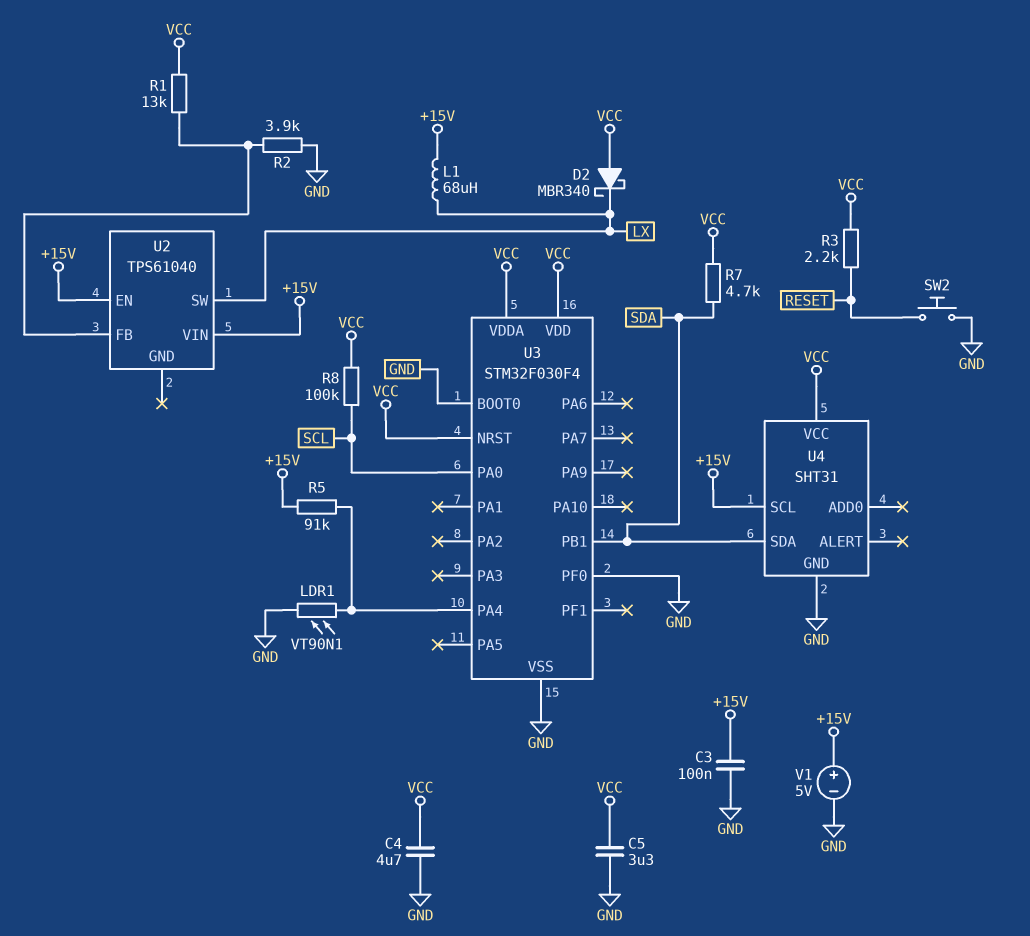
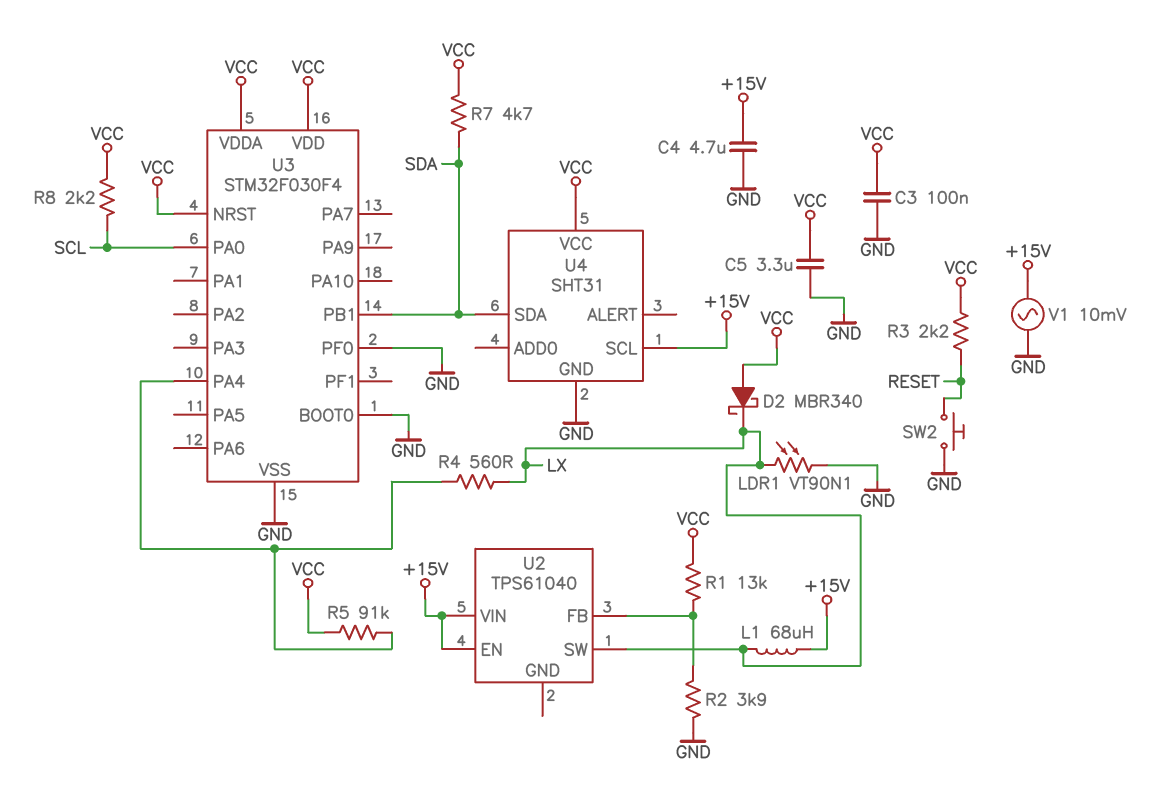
C3: 100nF (+15V, GND) -> 100nF (GND, VCC)
C4: 4.7uF (GND, VCC) -> 4.7uF (+15V, GND)
LDR1: VT90N1 (GND, U3/PA4) -> VT90N1 (GND, LX)
R4: none -> 560 (LX, U3/PA4)
R5: 91k (+15V, U3/PA4) -> 91k (U3/PA4, VCC)
R8: 100k (SCL, VCC) -> 2.2k (SCL, VCC)
V1: 5V (plus +15V, minus GND) -> AC 10mV (+15V, GND)

